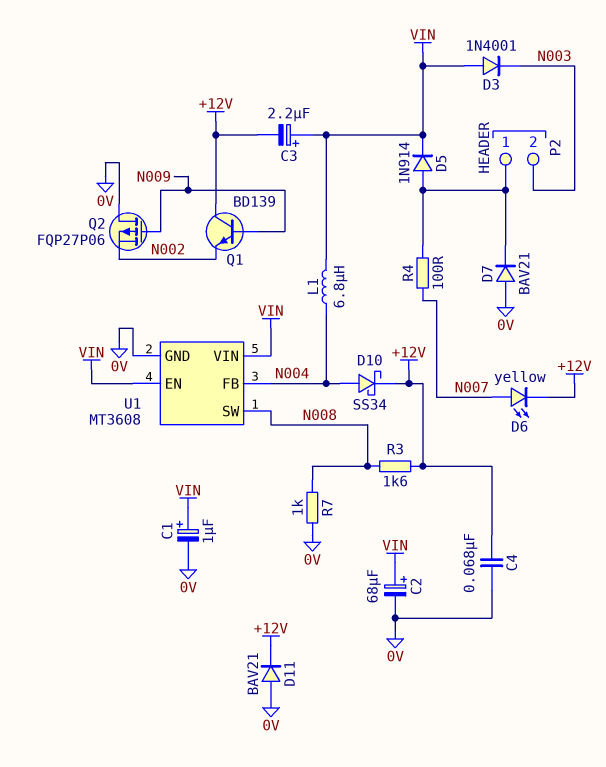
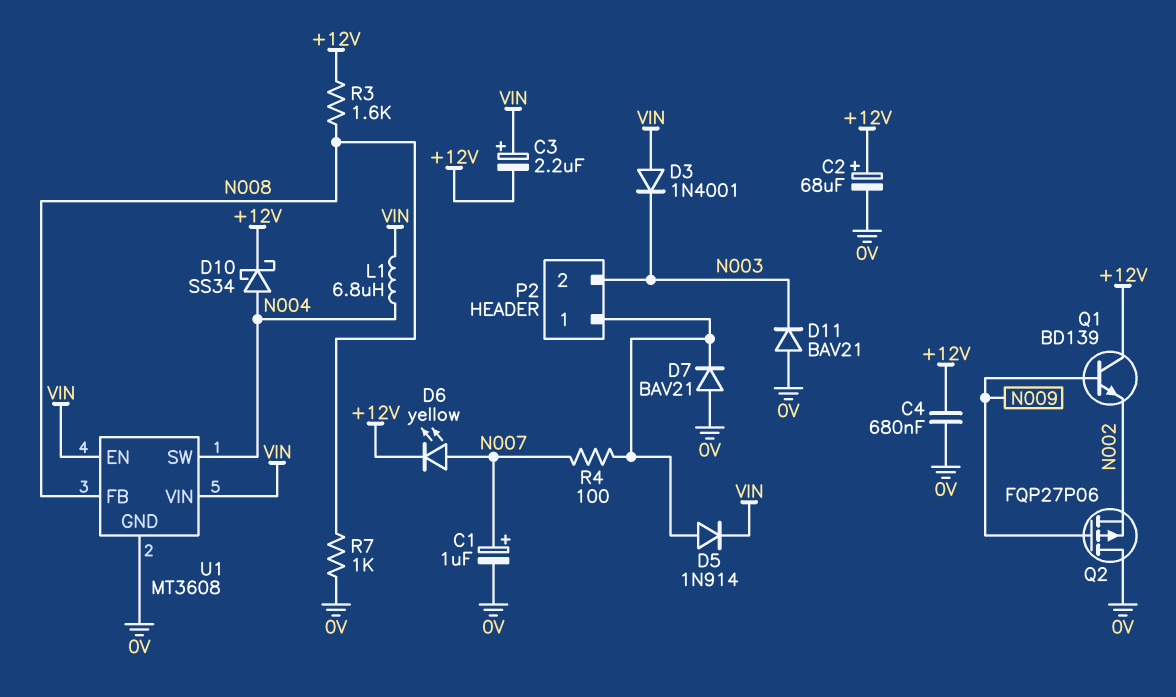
C1: 1uF (plus VIN, minus 0V) -> 1uF (plus N007, minus 0V)
C2: 68uF (plus VIN, minus 0V) -> 68uF (plus +12V, minus 0V)
C4: 68nF (+12V, 0V) -> 680nF (+12V, 0V)
D11: diode BAV21 (A 0V, K +12V) -> diode BAV21 (A 0V, K N003)
U1 pin FB: N004 -> N008
U1 pin SW: N008 -> N004

